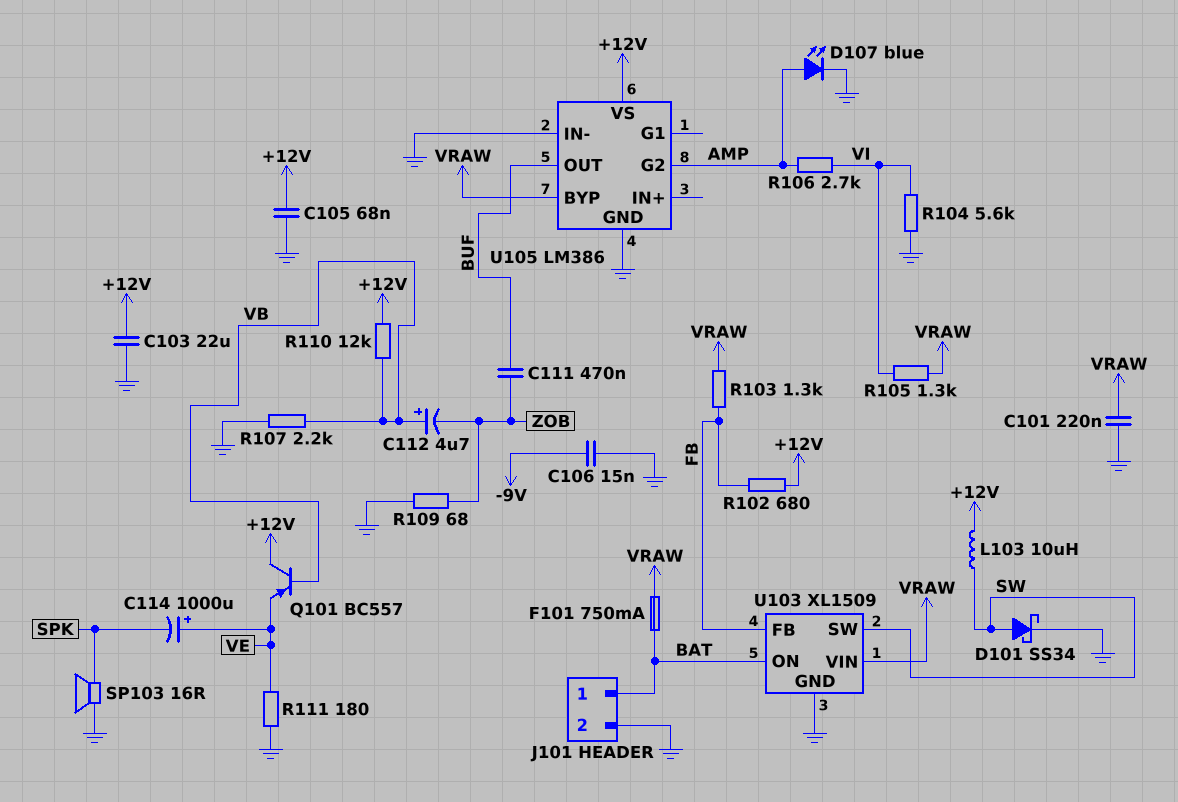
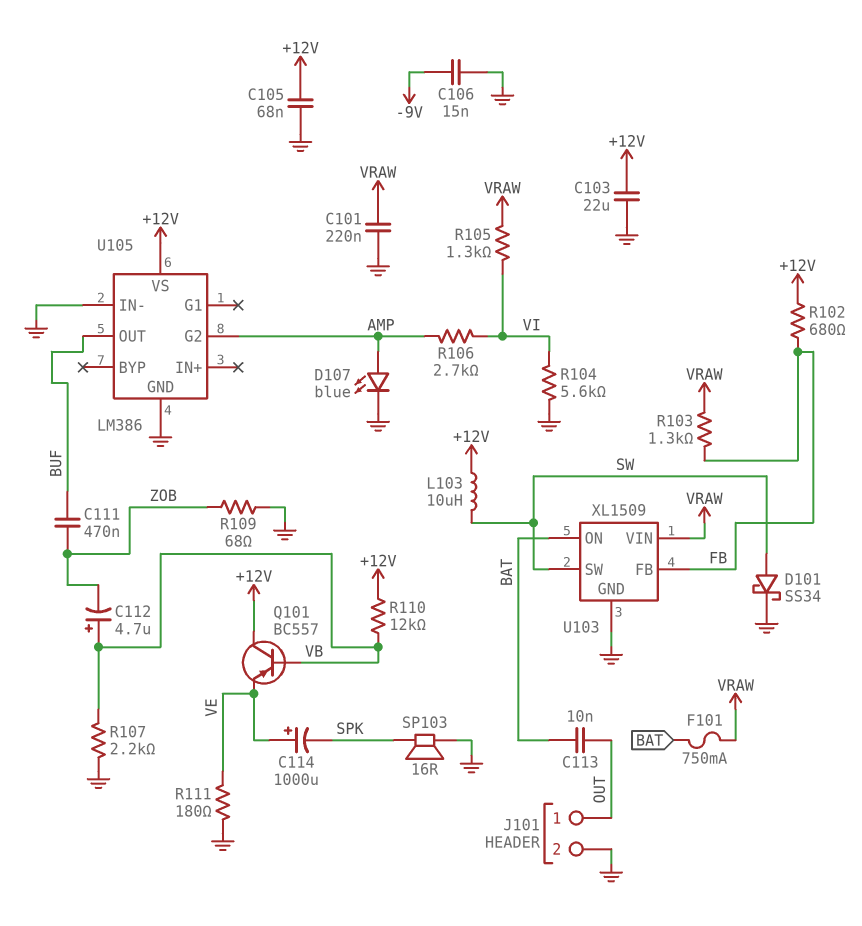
C113: none -> 10nF (BAT, OUT)
J101 pin 1: BAT -> OUT
U105 pin BYP: VRAW -> none

